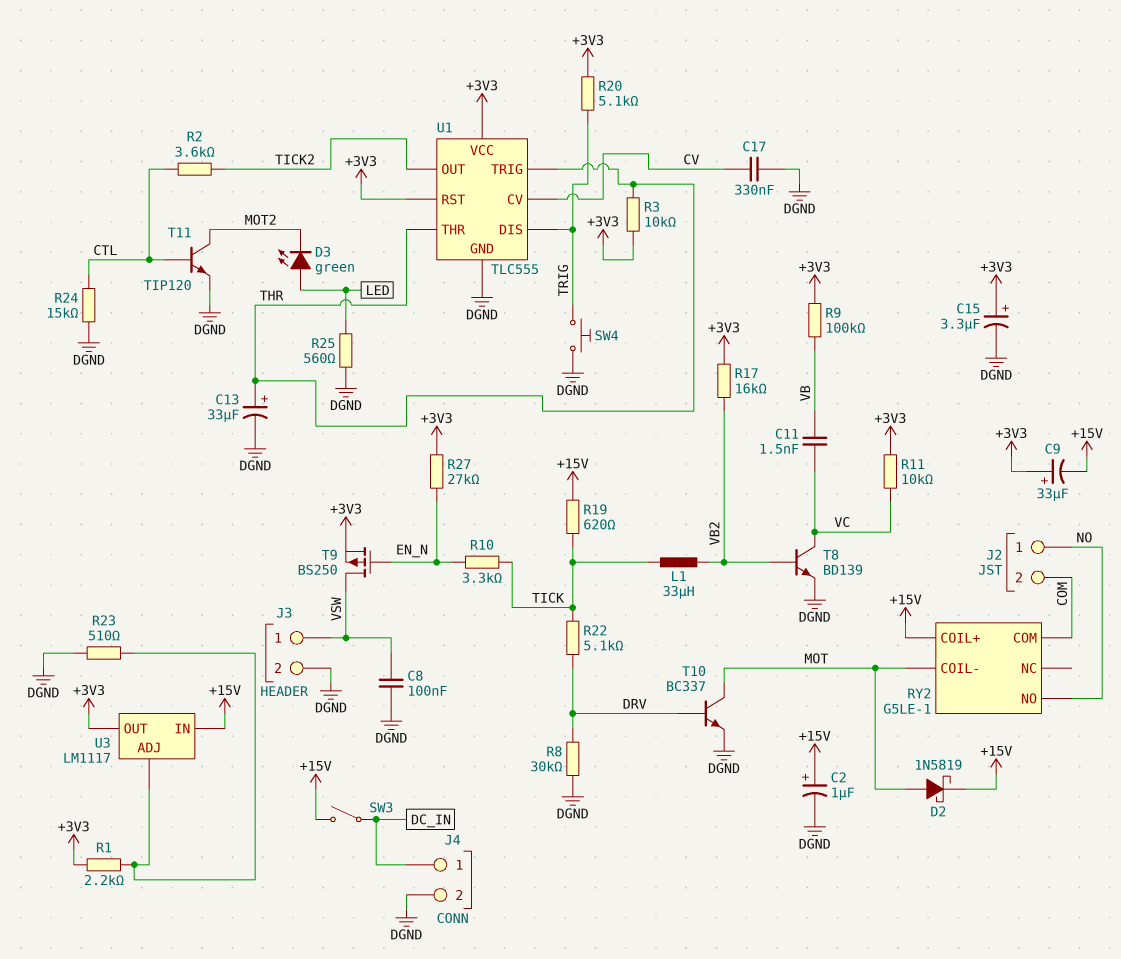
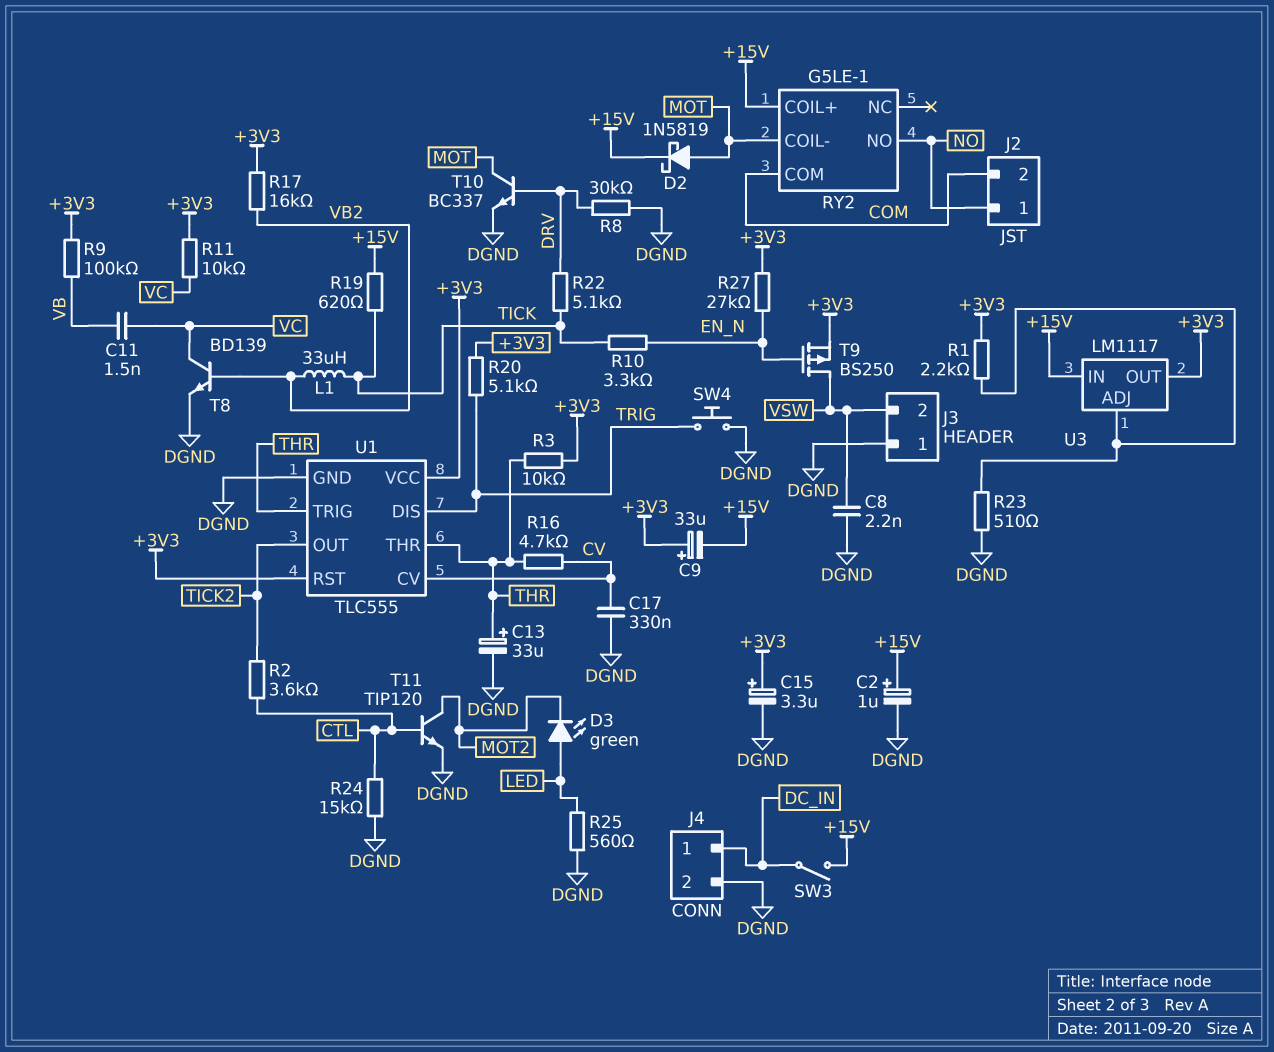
C8: 100nF (DGND, VSW) -> 2.2nF (DGND, VSW)
J3 pin 1: VSW -> DGND
J3 pin 2: DGND -> VSW
R16: none -> 4.7k (CV, THR)

